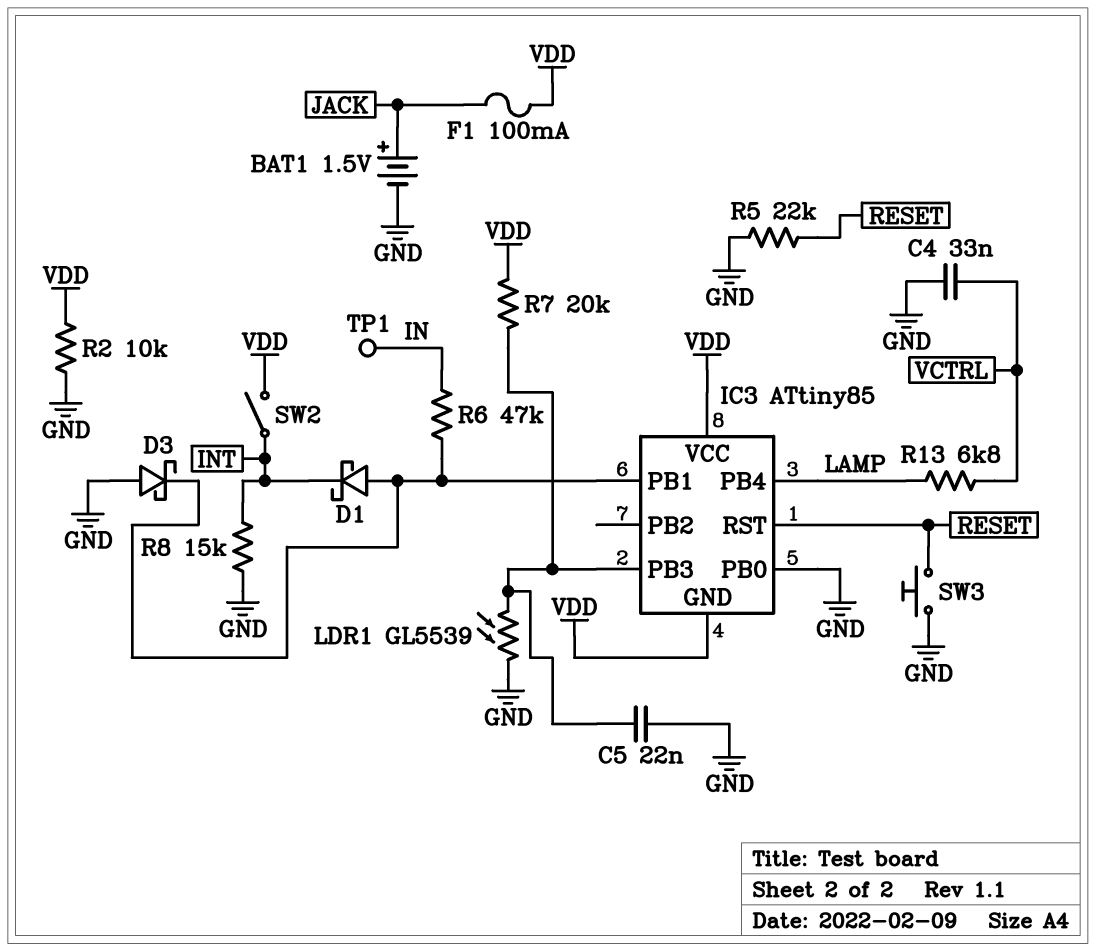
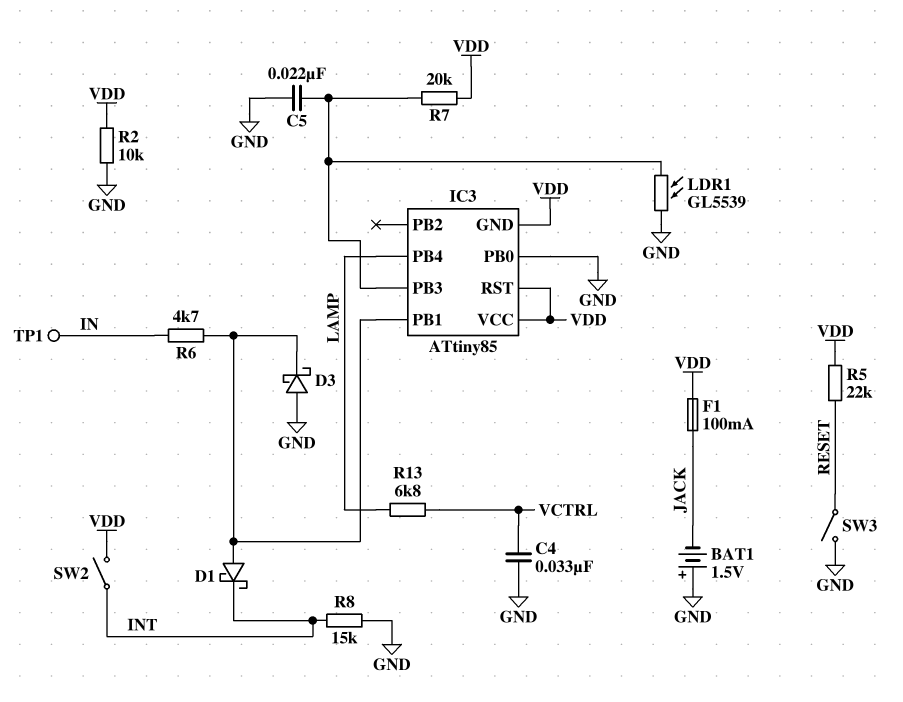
BAT1: 1.5V (plus JACK, minus GND) -> 1.5V (plus GND, minus JACK)
IC3 pin RST: RESET -> VDD
R5: 22k (GND, RESET) -> 22k (RESET, VDD)
R6: 47k (IC3/PB1, IN) -> 4.7k (IC3/PB1, IN)
SW3: button (GND, RESET) -> switch (GND, RESET)

